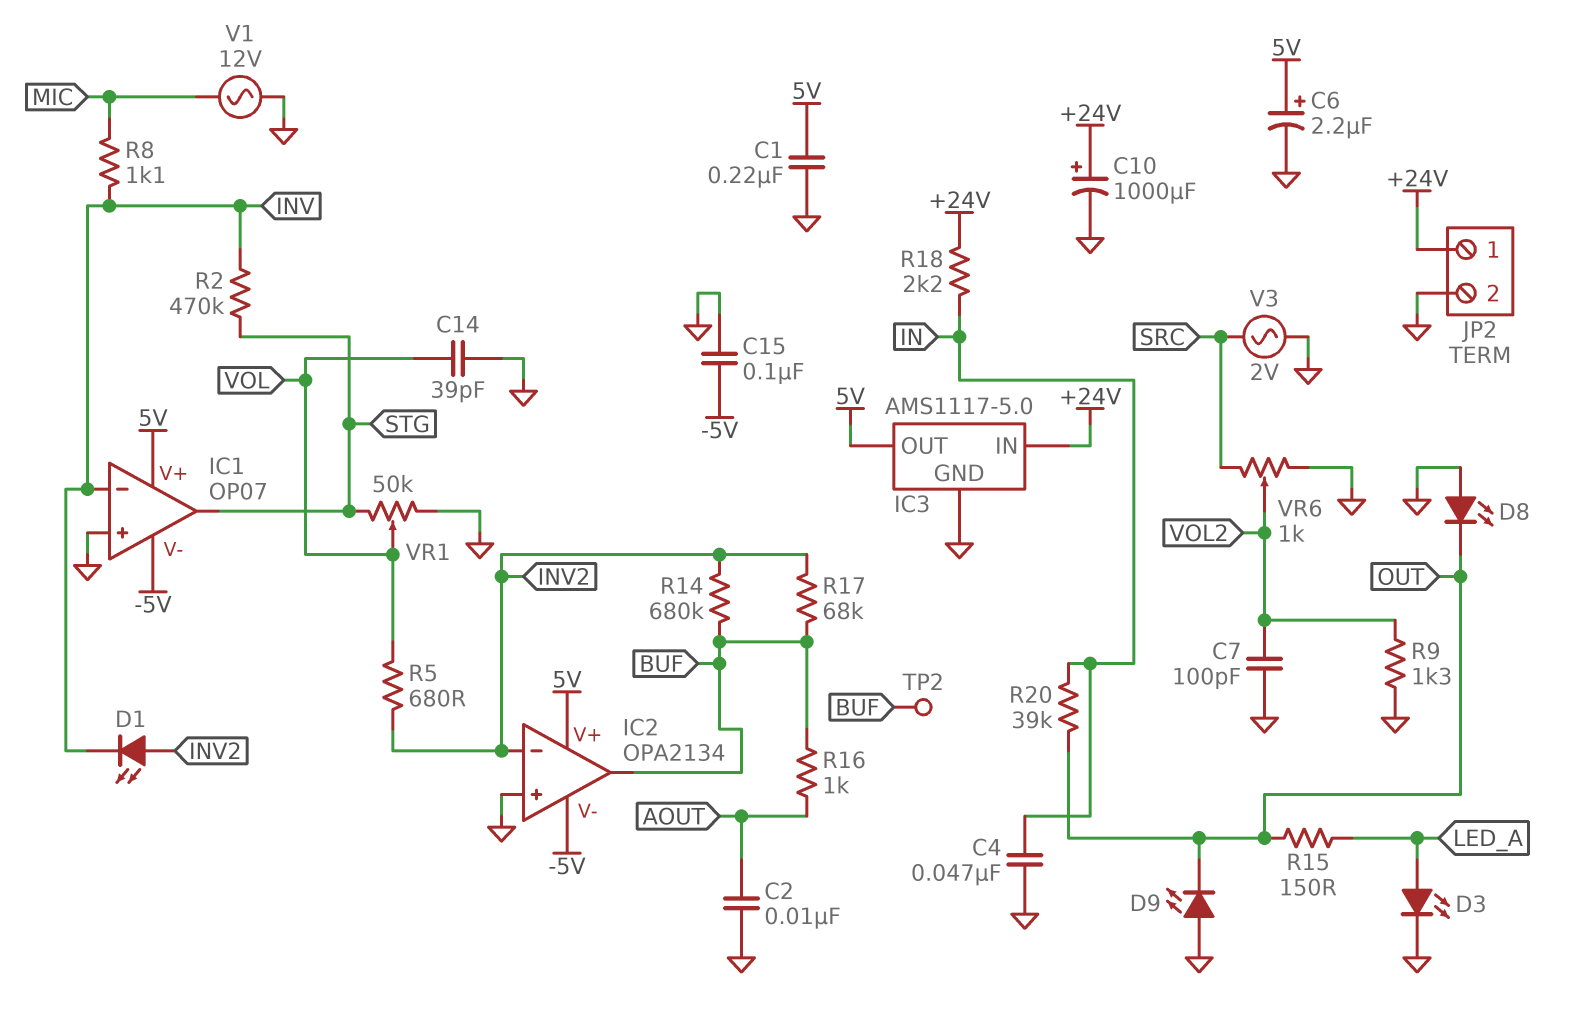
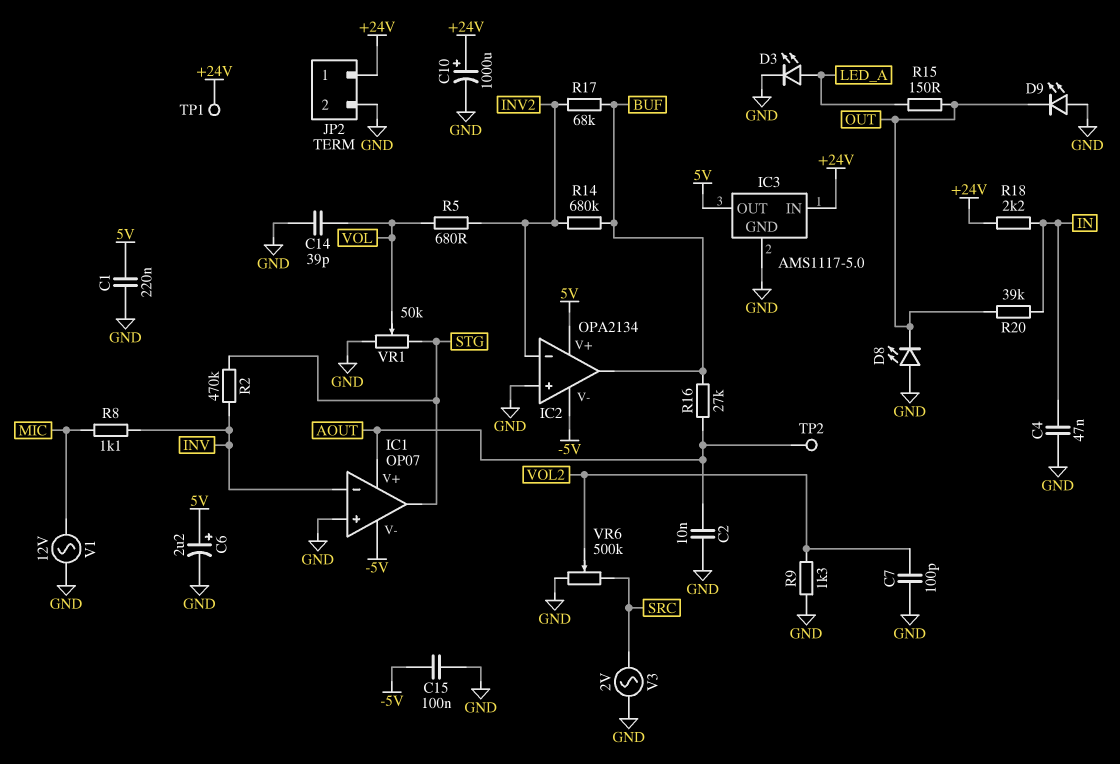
D1: LED (A INV2, K INV) -> none
IC1 pin V+: 5V -> AOUT
R16: 1k (AOUT, BUF) -> 27k (AOUT, BUF)
TP1: none -> test point (+24V)
TP2: test point (BUF) -> test point (AOUT)
VR6: 1k (GND, SRC, wiper VOL2) -> 500k (GND, SRC, wiper VOL2)

